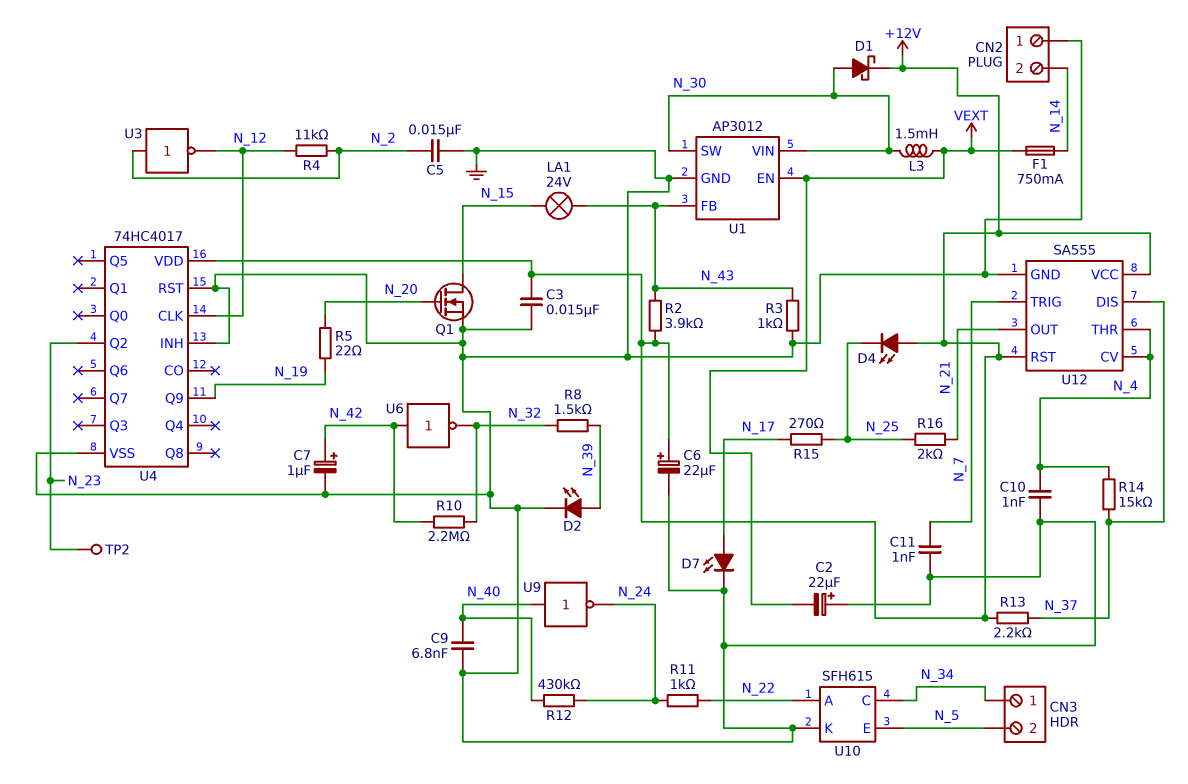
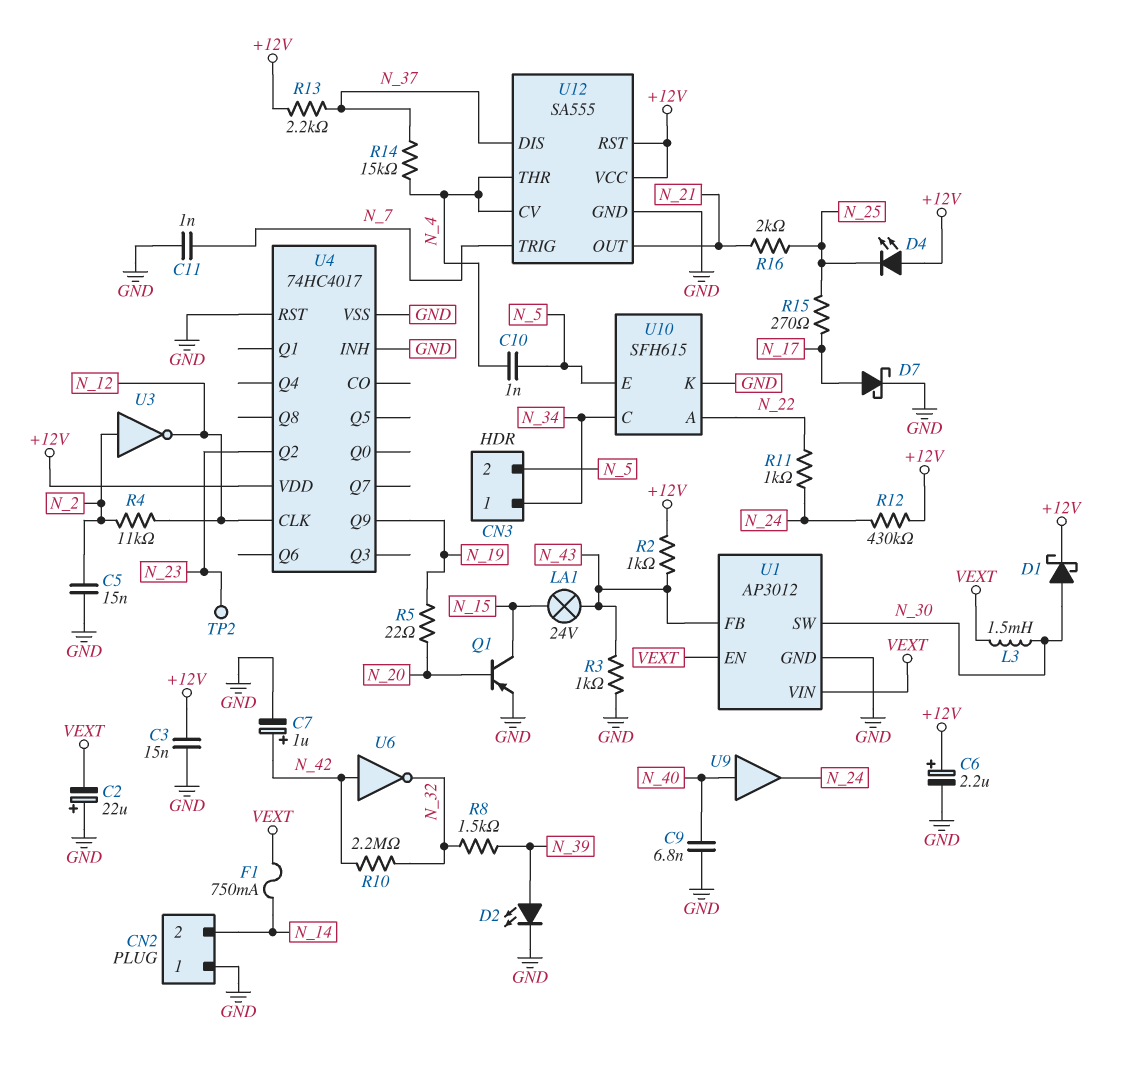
C6: 22uF (plus +12V, minus GND) -> 2.2uF (plus +12V, minus GND)
C10: 1nF (GND, N_4) -> 1nF (N_4, N_5)
D7: LED (A N_17, K GND) -> schottky (A N_17, K GND)
Q1: NMOS (G N_20, D N_15, S GND) -> PNP (B N_20, C N_15, E GND)
R2: 3.9k (+12V, N_43) -> 1k (+12V, N_43)
R12: 430k (N_24, N_40) -> 430k (+12V, N_24)
U1 pin VIN: N_30 -> VEXT
U9: NOT (in N_40, out N_24) -> buffer (in N_40, out N_24)

